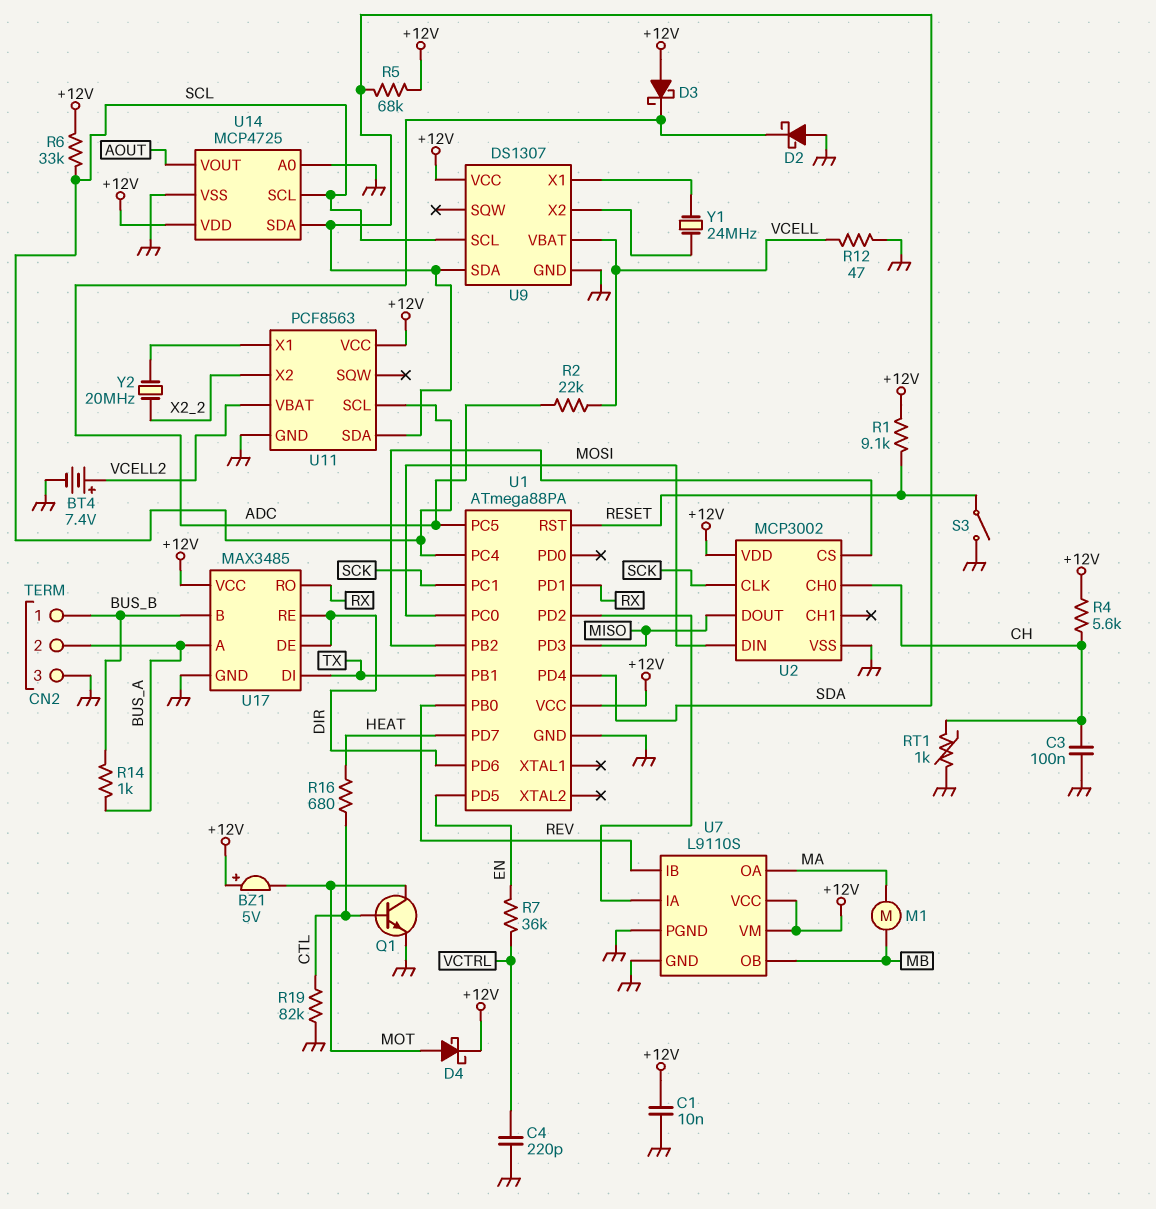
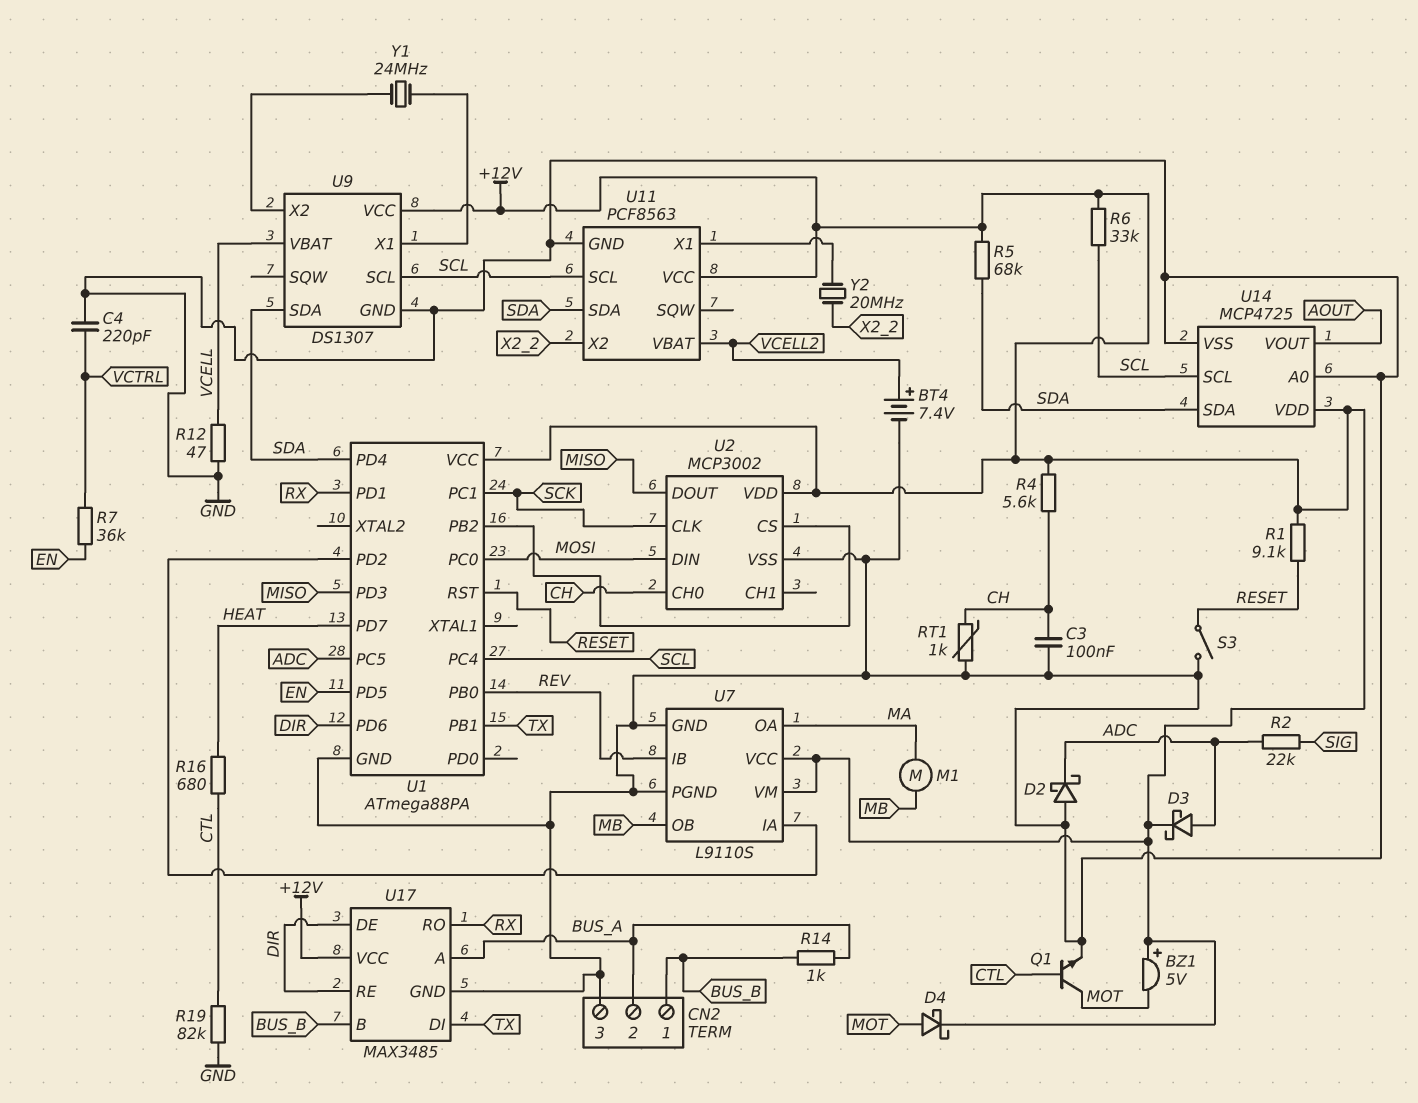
C1: 10nF (+12V, GND) -> none
D3: schottky (A +12V, K ADC) -> schottky (A ADC, K +12V)
R2: 22k (ADC, VCELL) -> 22k (ADC, SIG)

